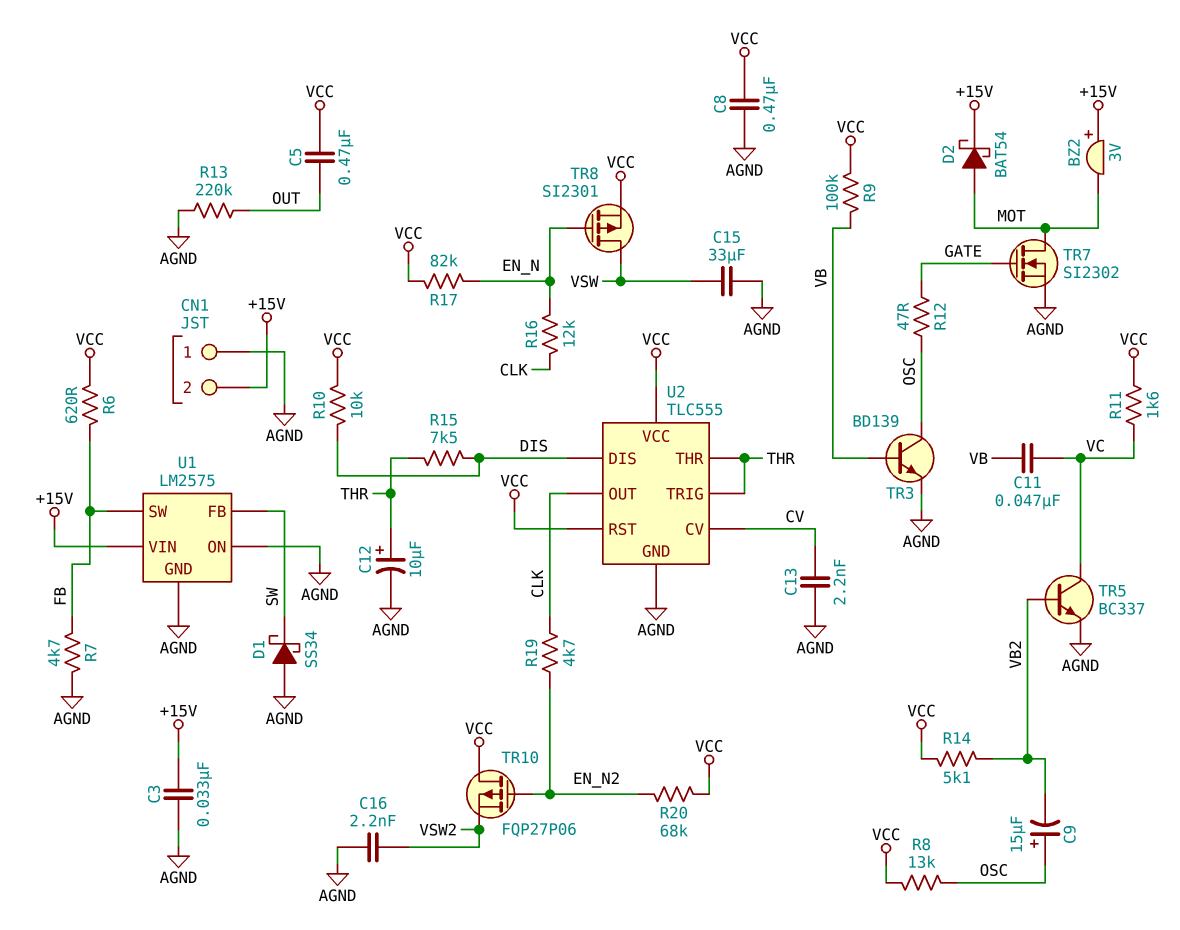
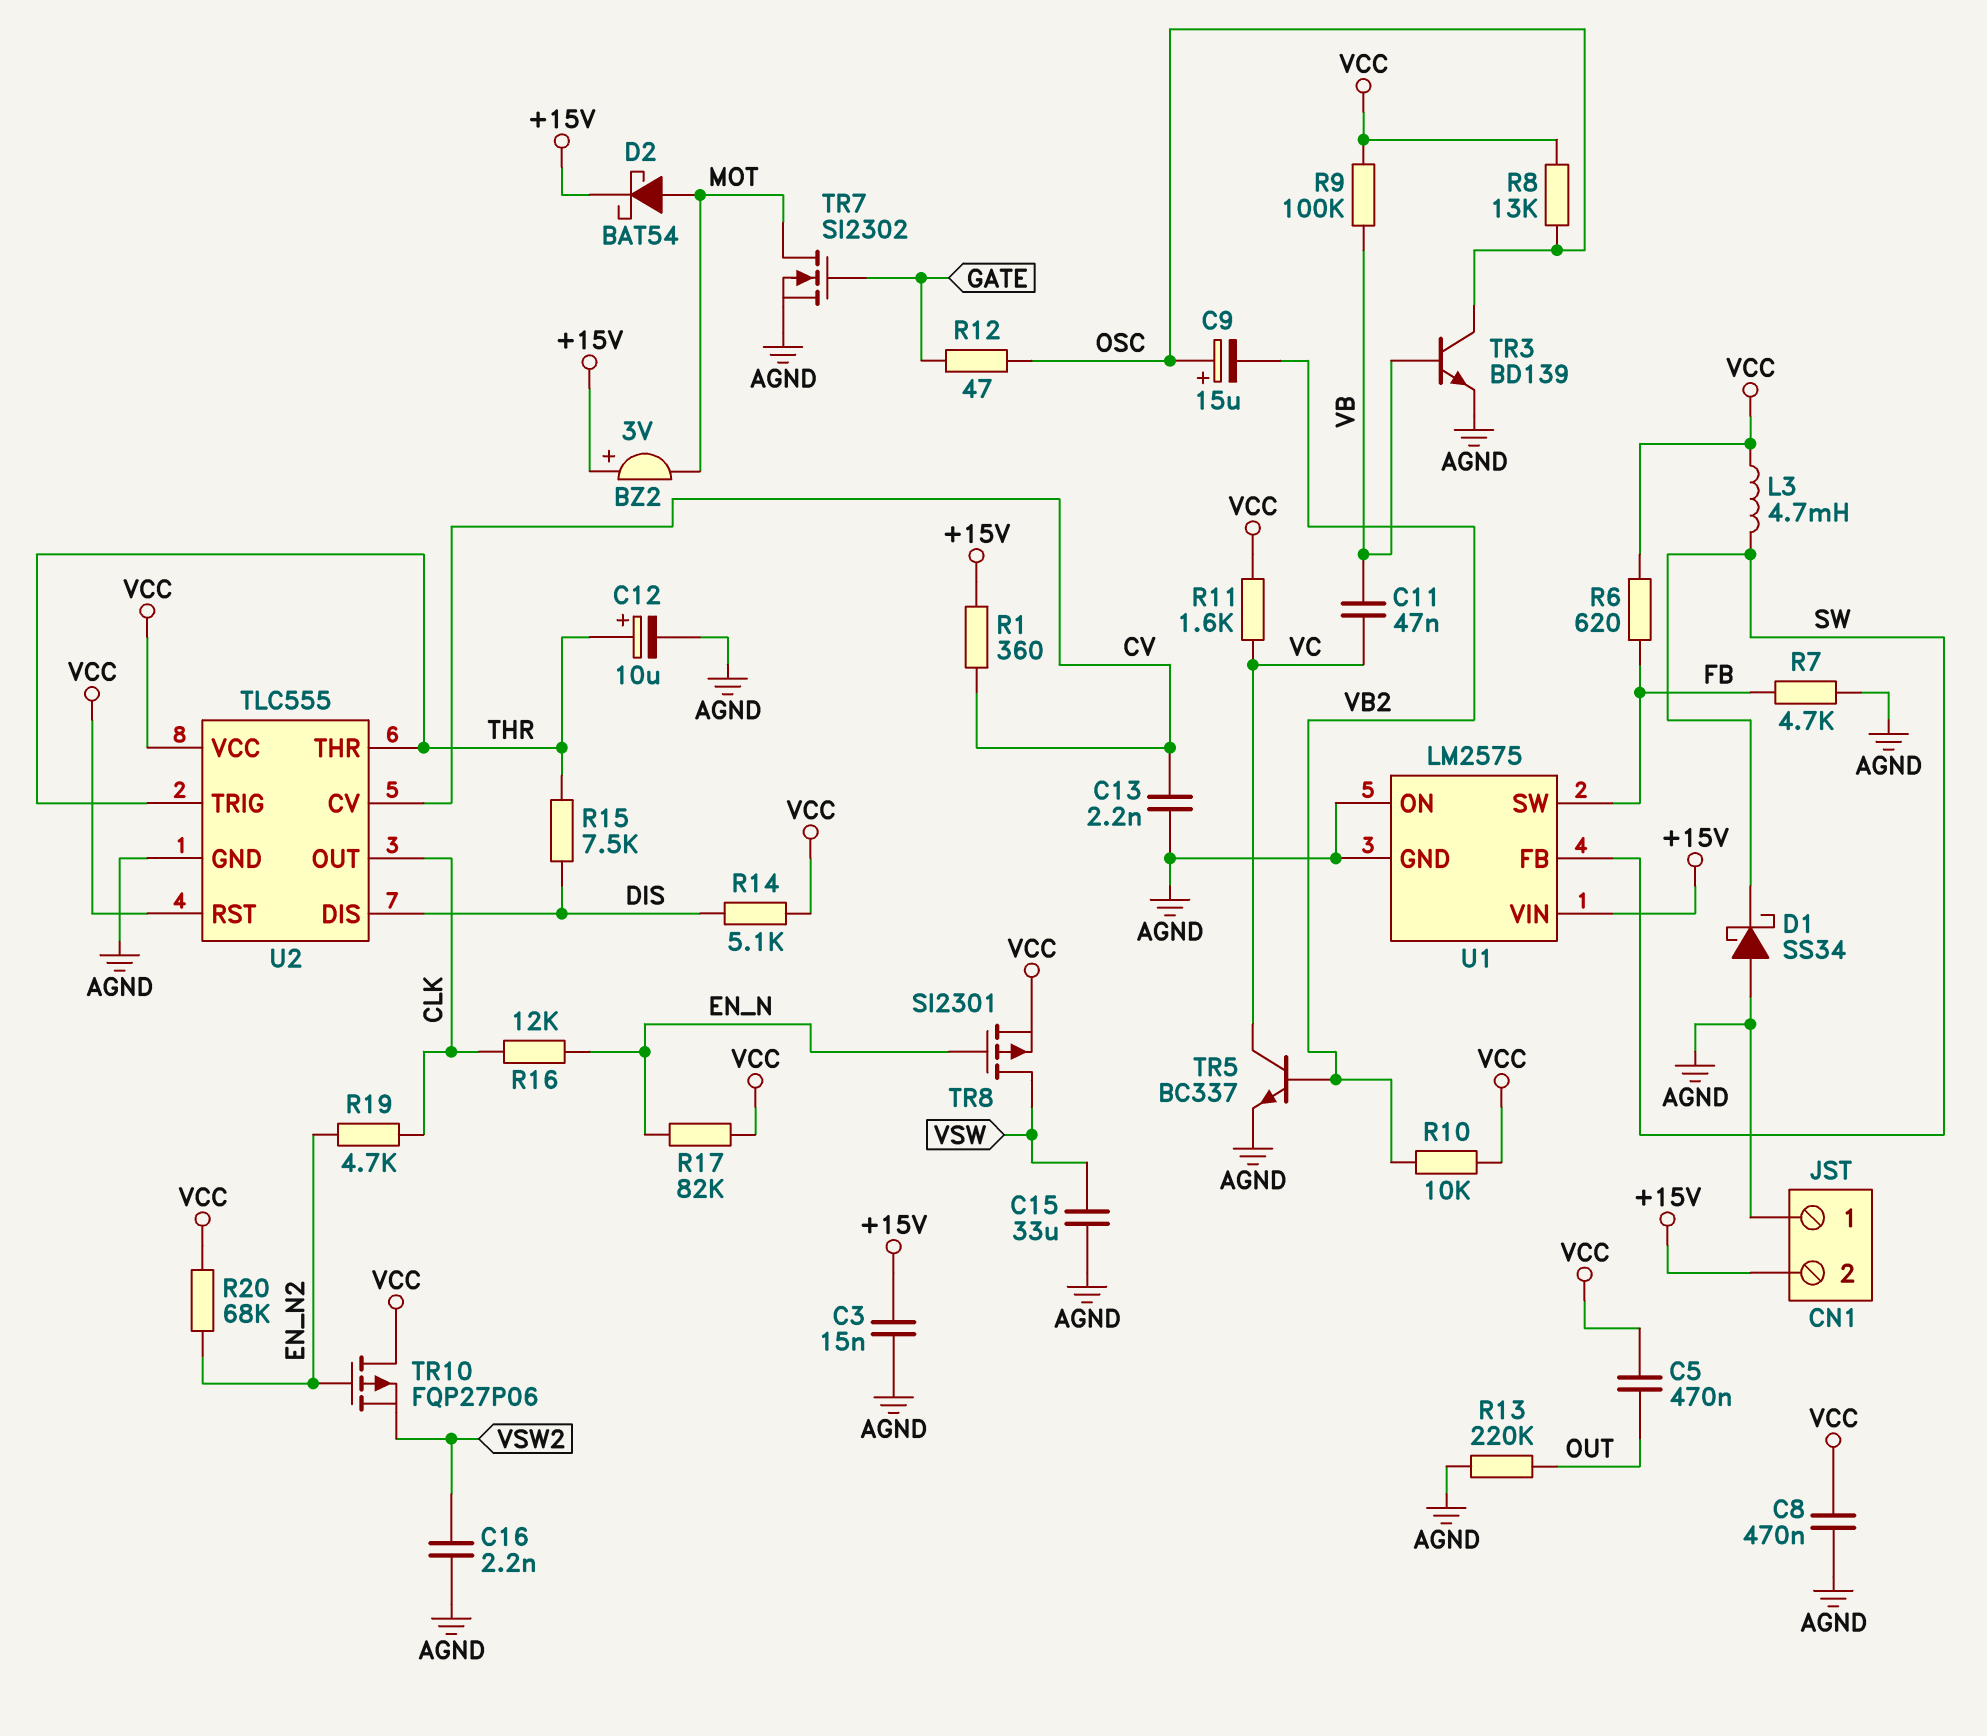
C3: 33nF (+15V, AGND) -> 15nF (+15V, AGND)
L3: none -> 4.7mH (SW, VCC)
R1: none -> 360 (+15V, CV)
R10: 10k (DIS, VCC) -> 10k (VB2, VCC)
R14: 5.1k (VB2, VCC) -> 5.1k (DIS, VCC)

